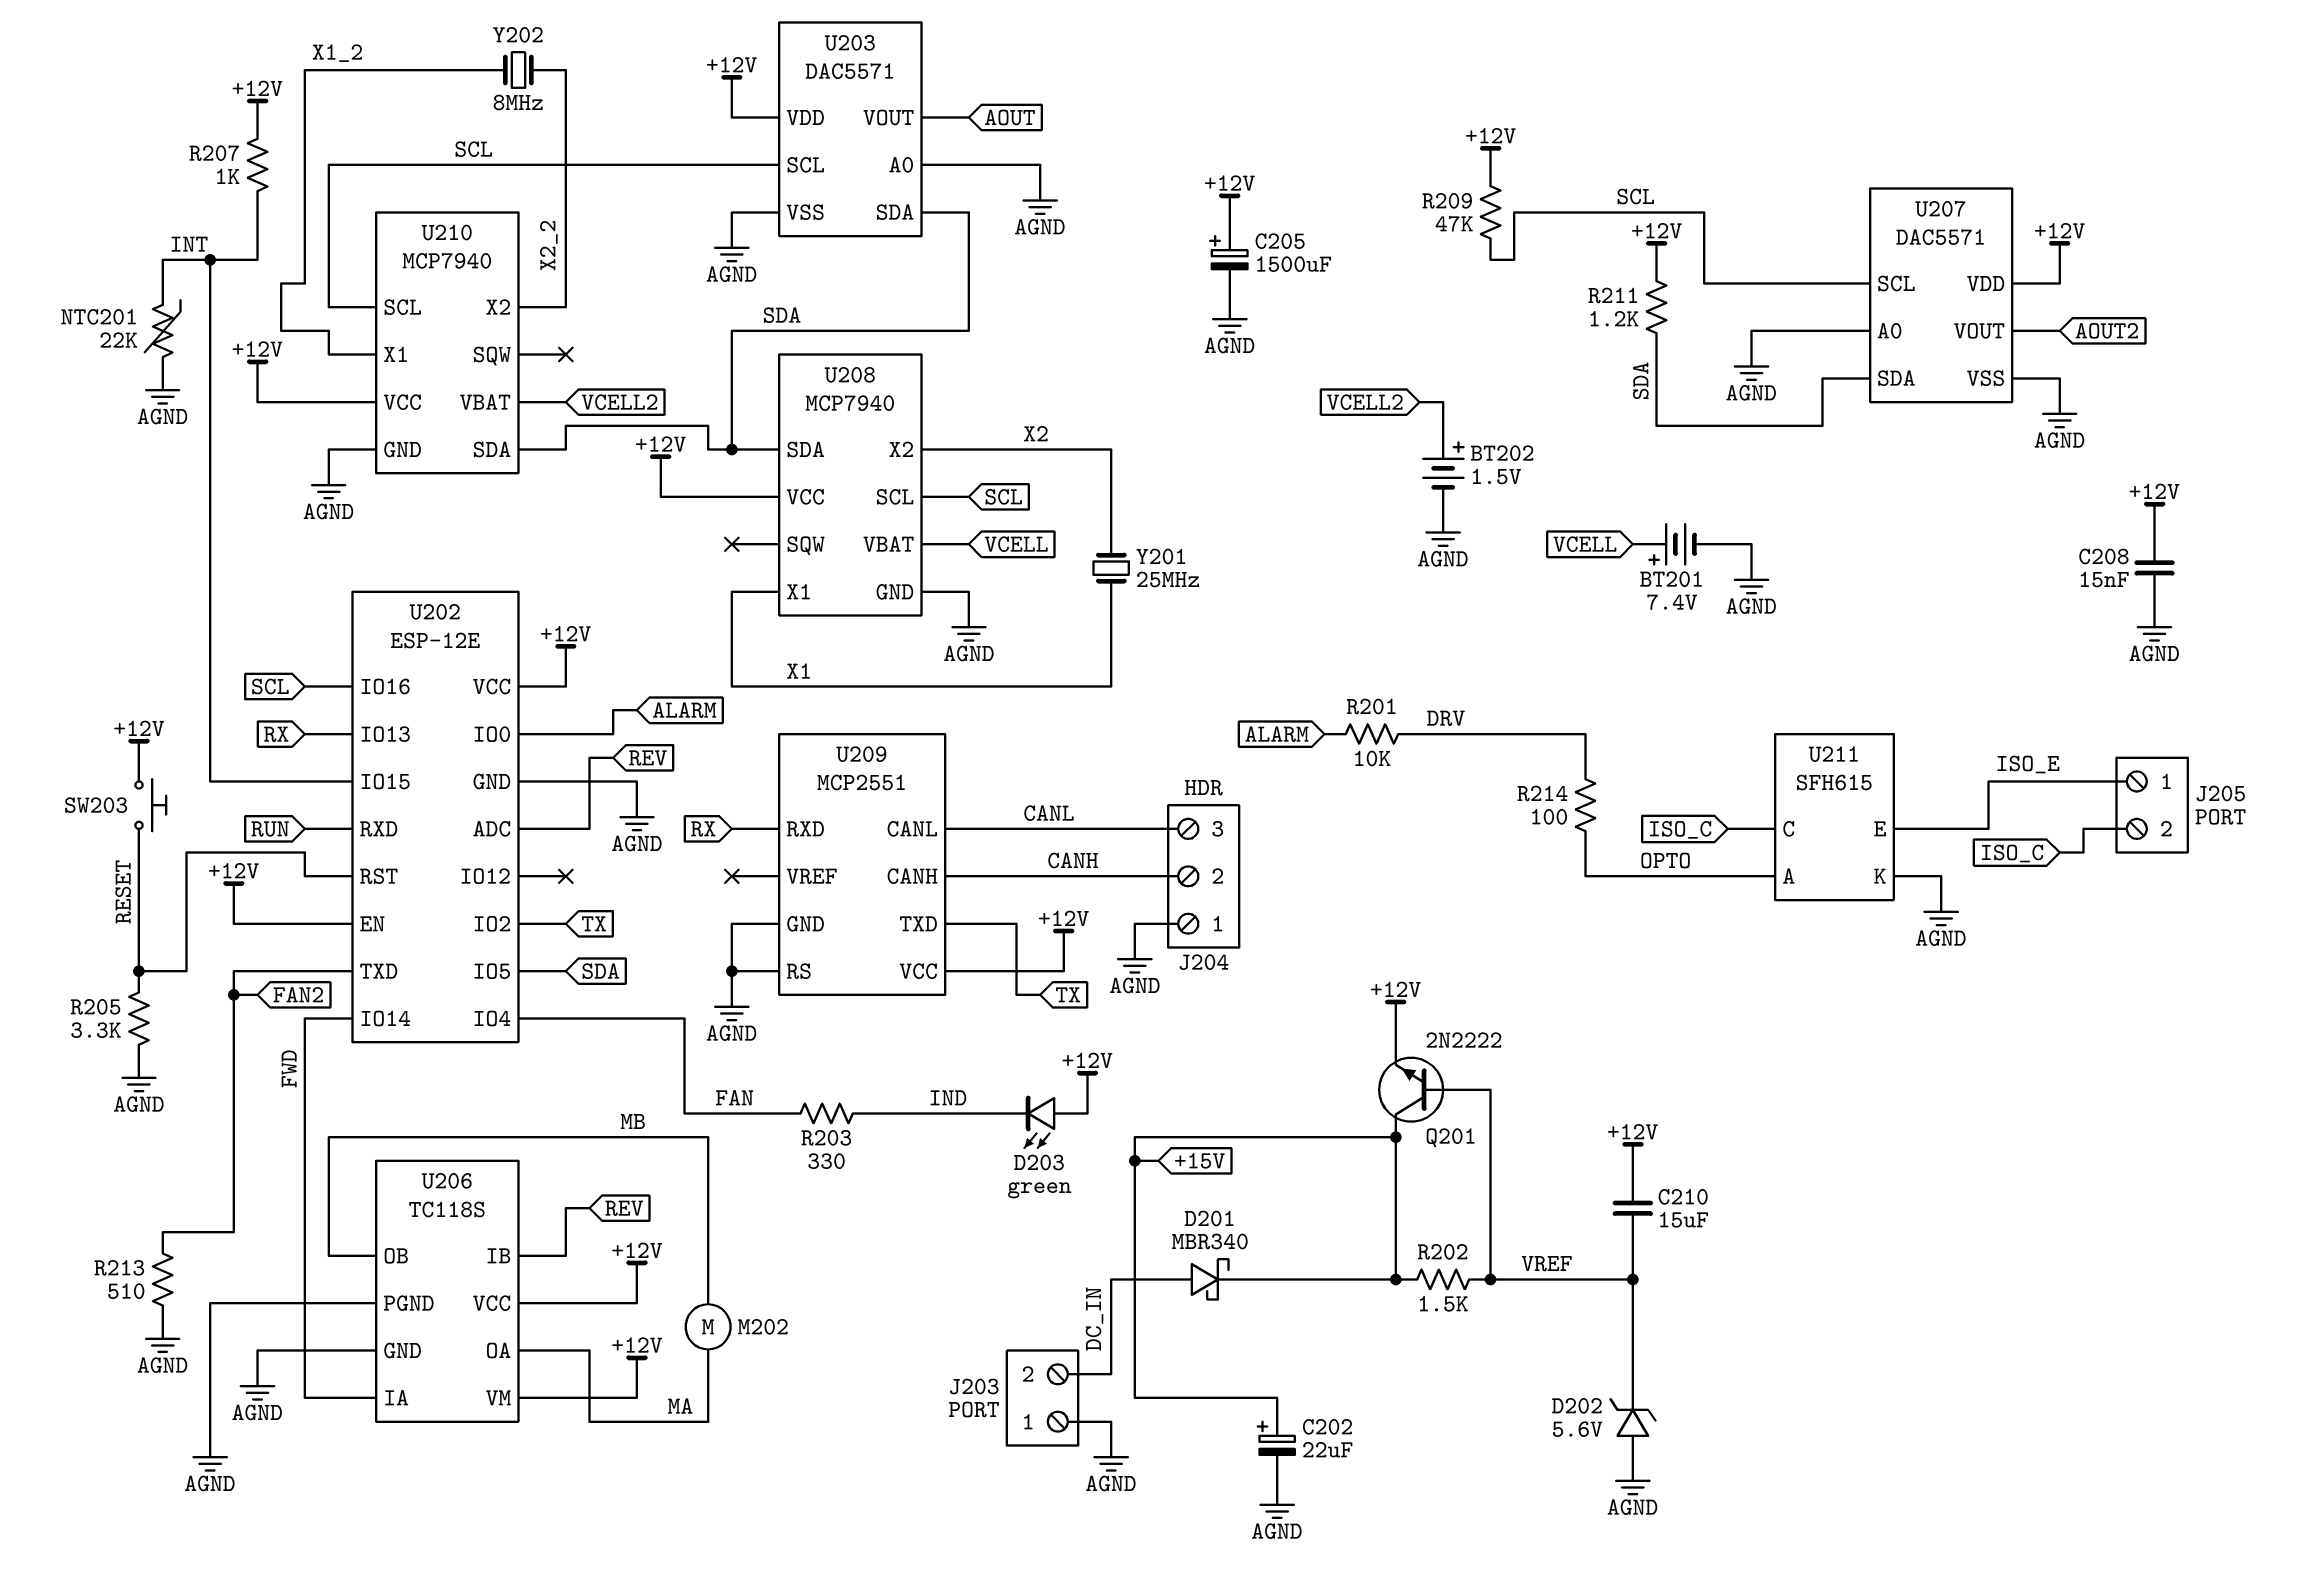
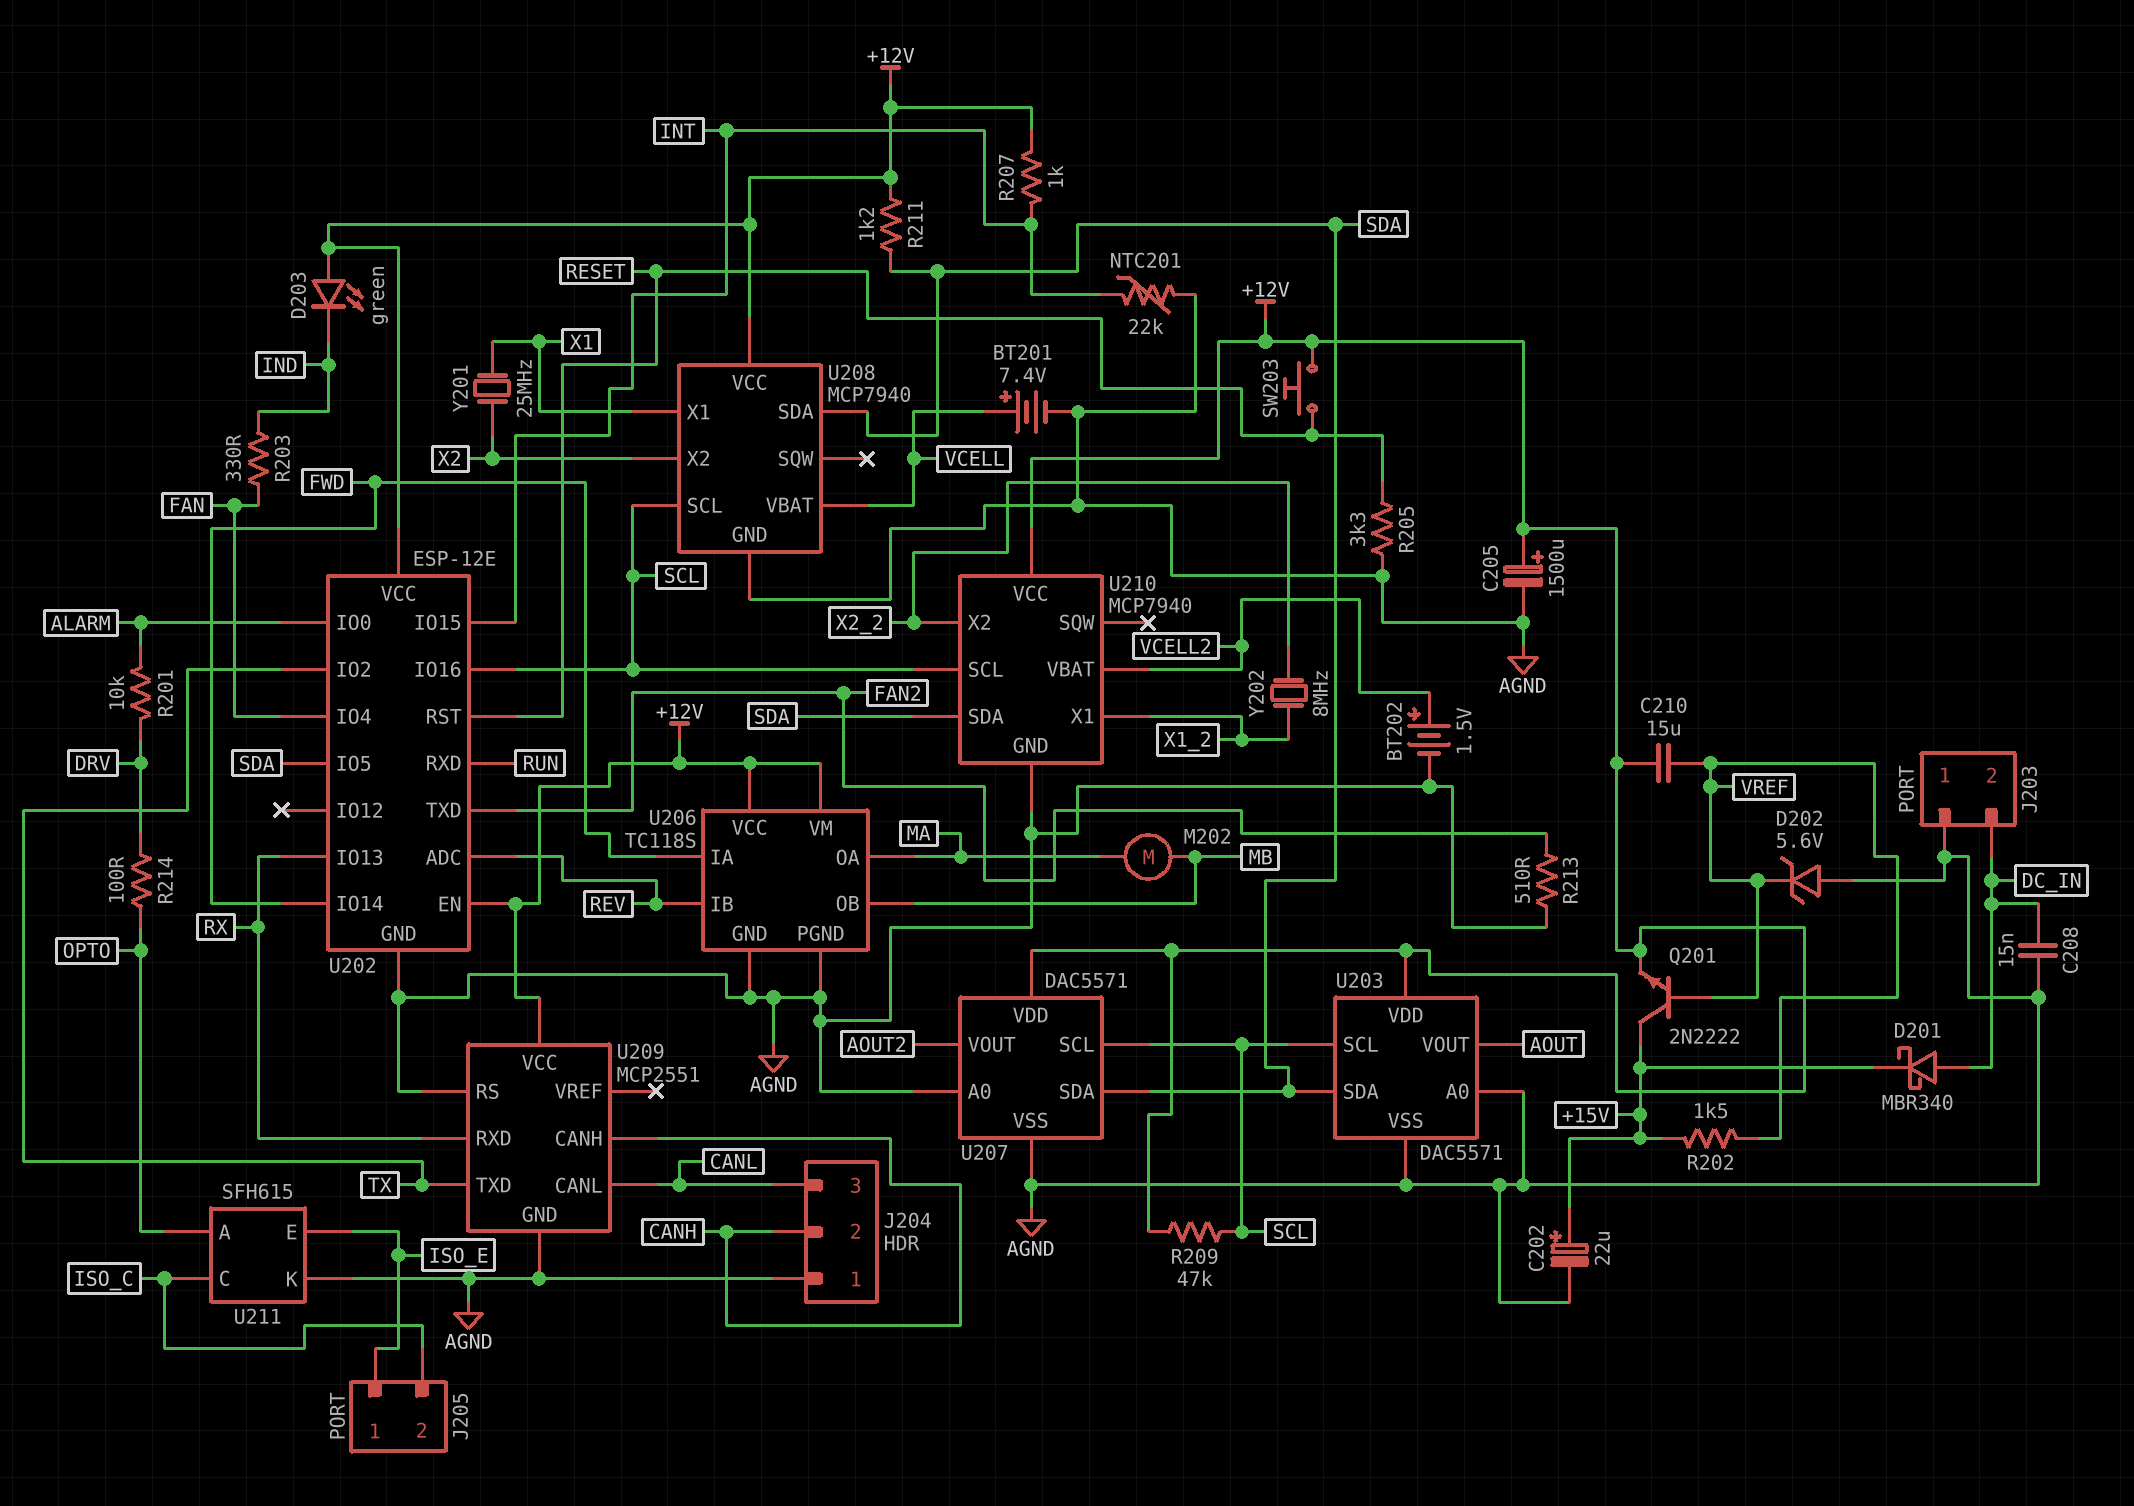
C208: 15nF (+12V, AGND) -> 15nF (AGND, DC_IN)

